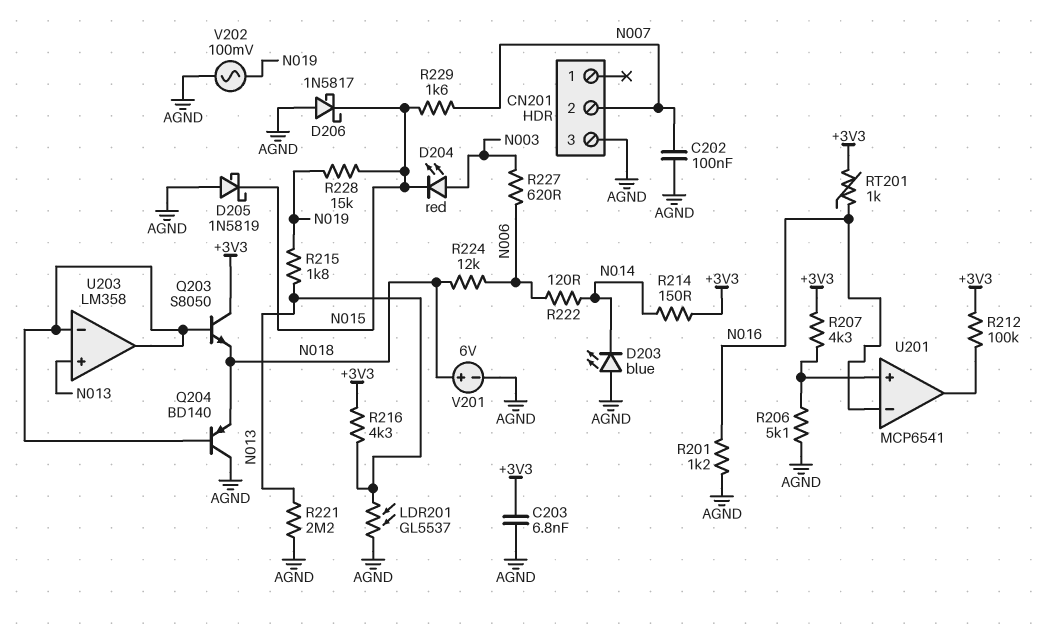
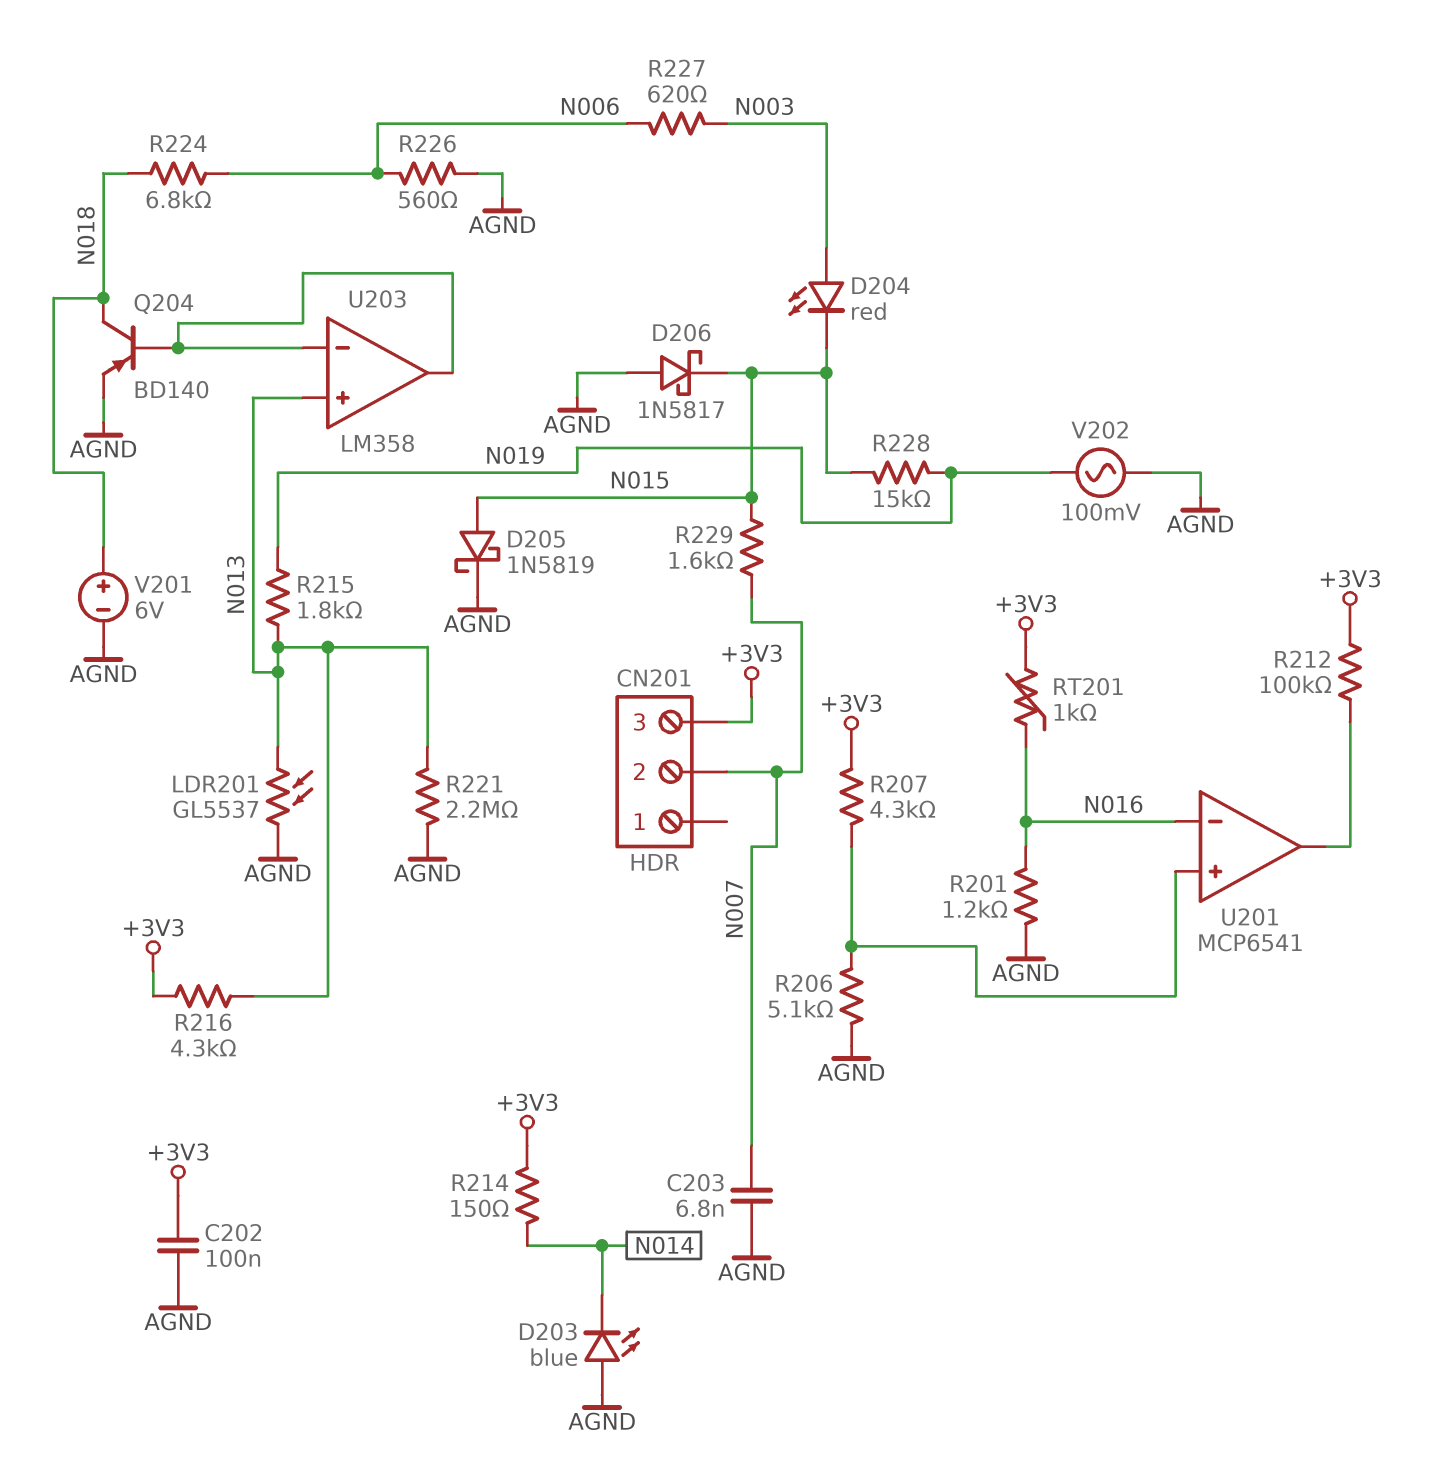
C202: 100nF (AGND, N007) -> 100nF (+3V3, AGND)
C203: 6.8nF (+3V3, AGND) -> 6.8nF (AGND, N007)
CN201 pin 3: AGND -> +3V3
D205: schottky 1N5819 (A AGND, K N015) -> schottky 1N5819 (A N015, K AGND)
Q203: NPN S8050 (B U203/in-, C +3V3, E N018) -> none
Q204: PNP BD140 (B U203/in-, C AGND, E N018) -> PNP BD140 (B U203/in-, C N018, E AGND)
R222: 120 (N006, N014) -> none
R224: 12k (N006, N018) -> 6.8k (N006, N018)
R226: none -> 560 (AGND, N006)

